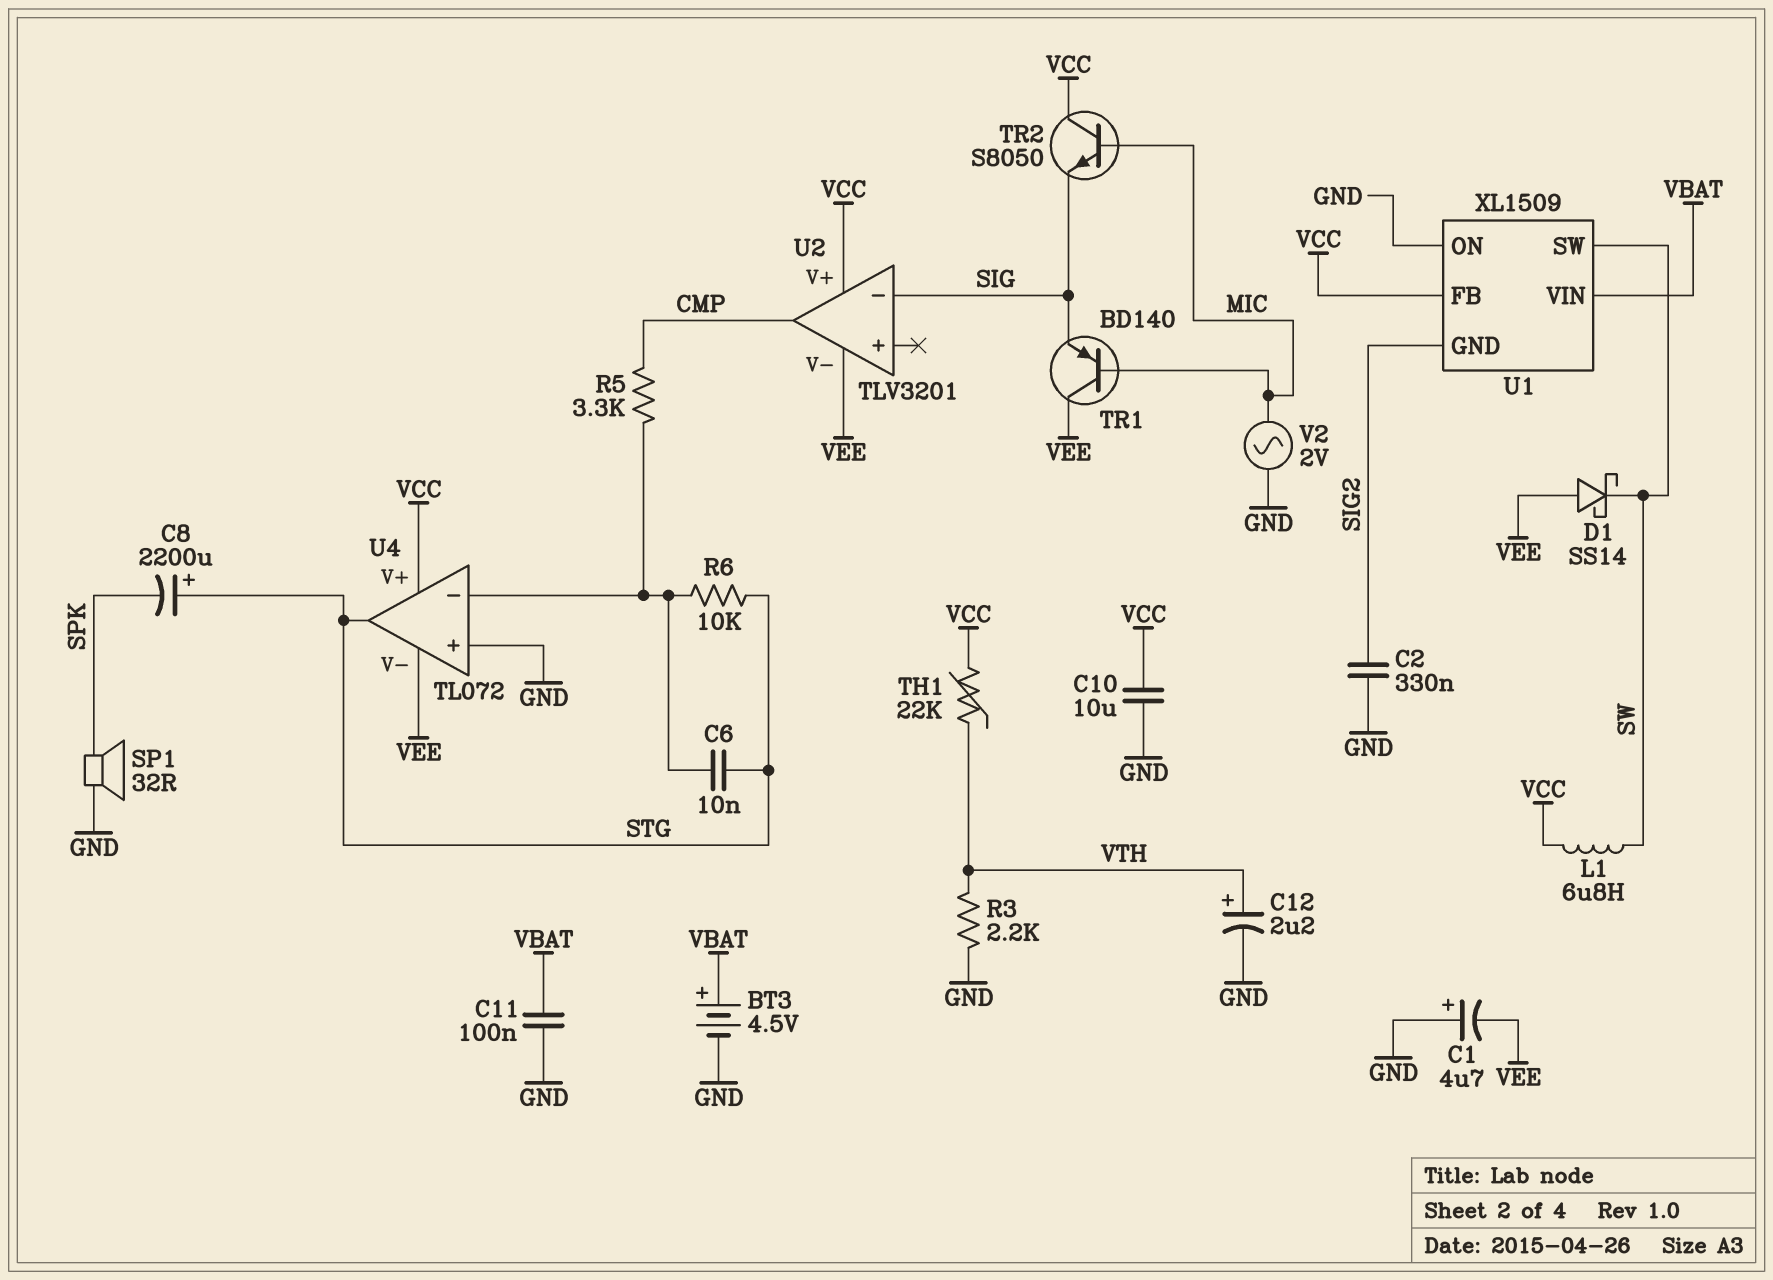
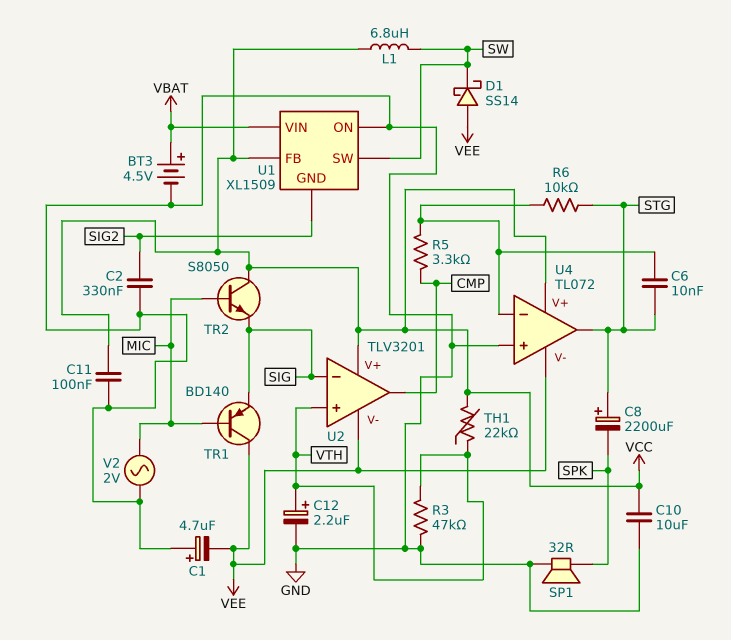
C11: 100nF (GND, VBAT) -> 100nF (GND, VCC)
R3: 2.2k (GND, VTH) -> 47k (GND, VTH)
U2 pin in+: none -> VTH

